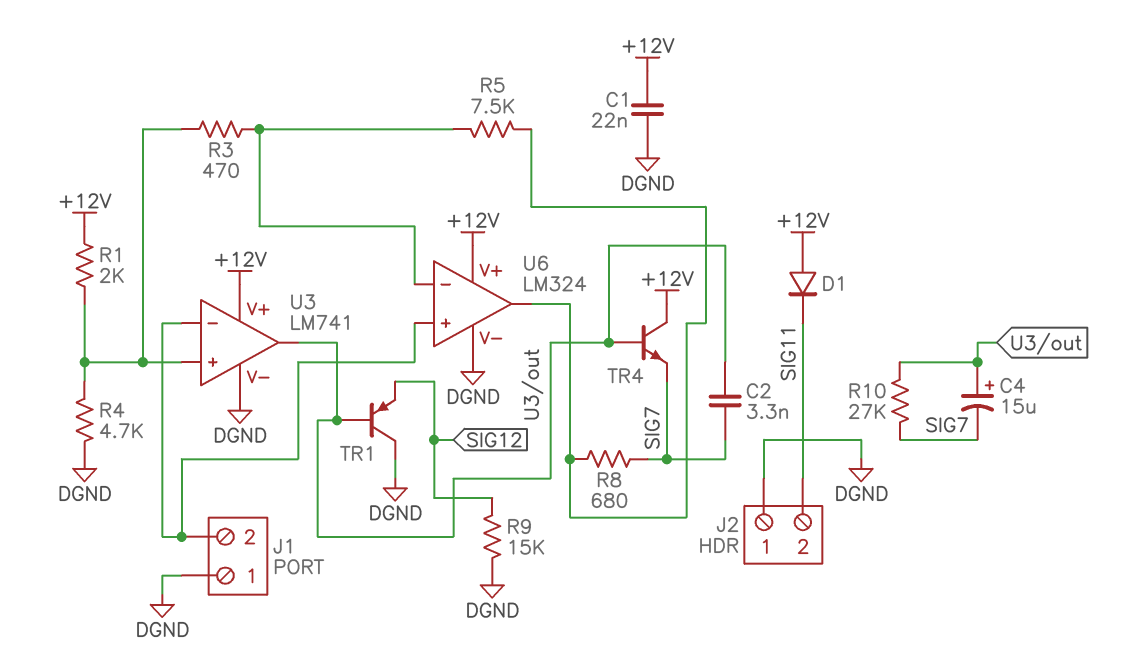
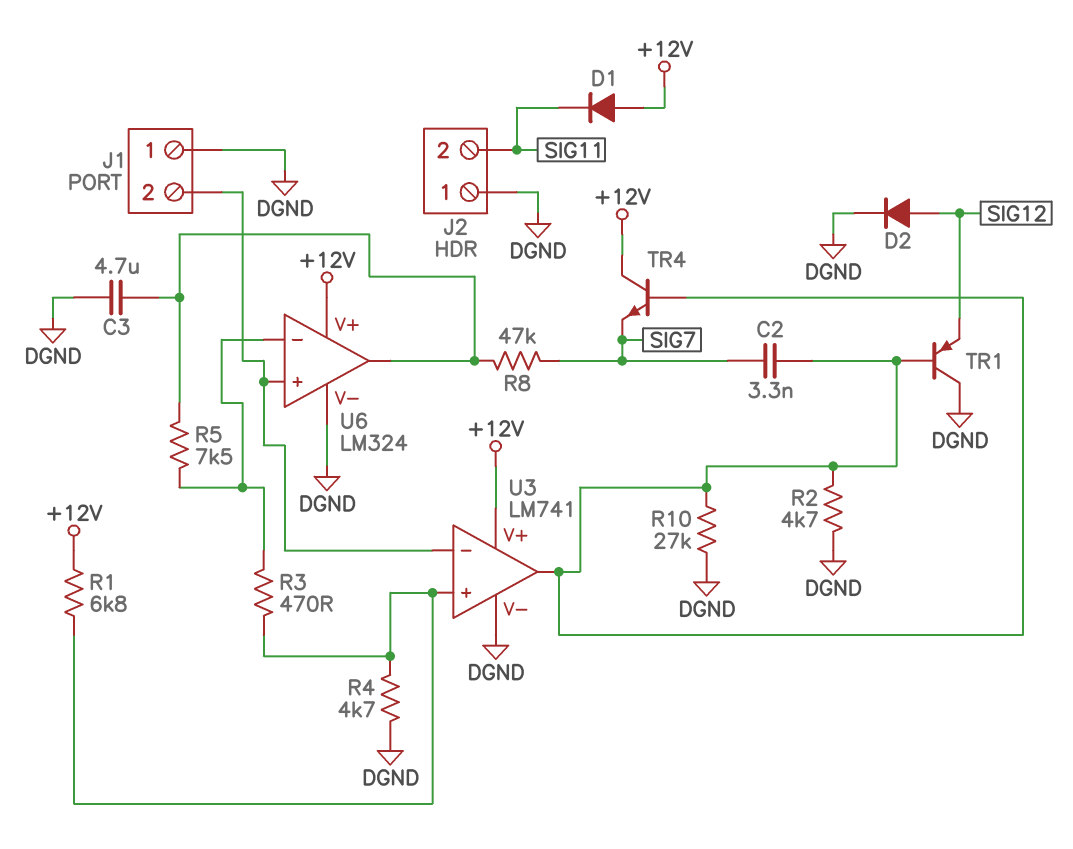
C1: 22nF (+12V, DGND) -> none
C3: none -> 4.7uF (DGND, U6/out)
C4: 15uF (plus U3/out, minus SIG7) -> none
D2: none -> diode (A SIG12, K DGND)
R1: 2k (+12V, U3/in+) -> 6.8k (+12V, U3/in+)
R2: none -> 4.7k (DGND, U3/out)
R8: 680 (SIG7, U6/out) -> 47k (SIG7, U6/out)
R9: 15k (DGND, SIG12) -> none
R10: 27k (SIG7, U3/out) -> 27k (DGND, U3/out)

